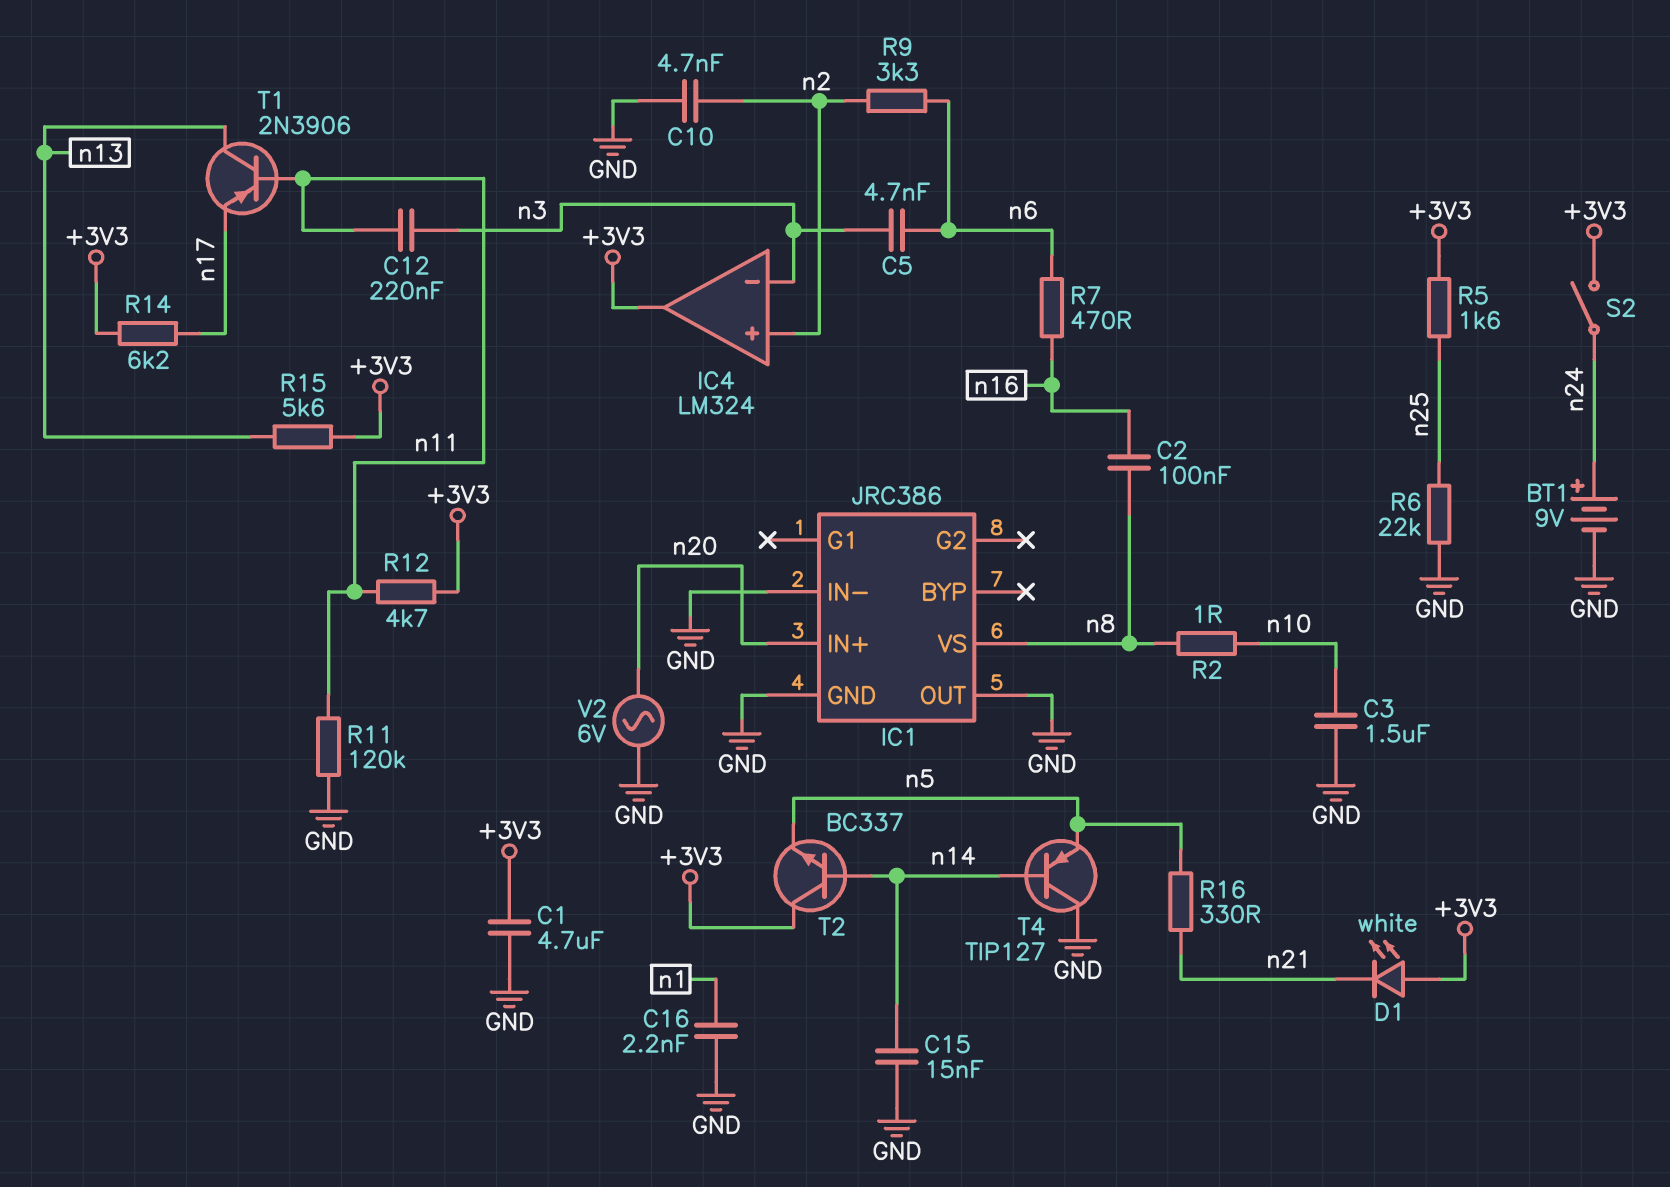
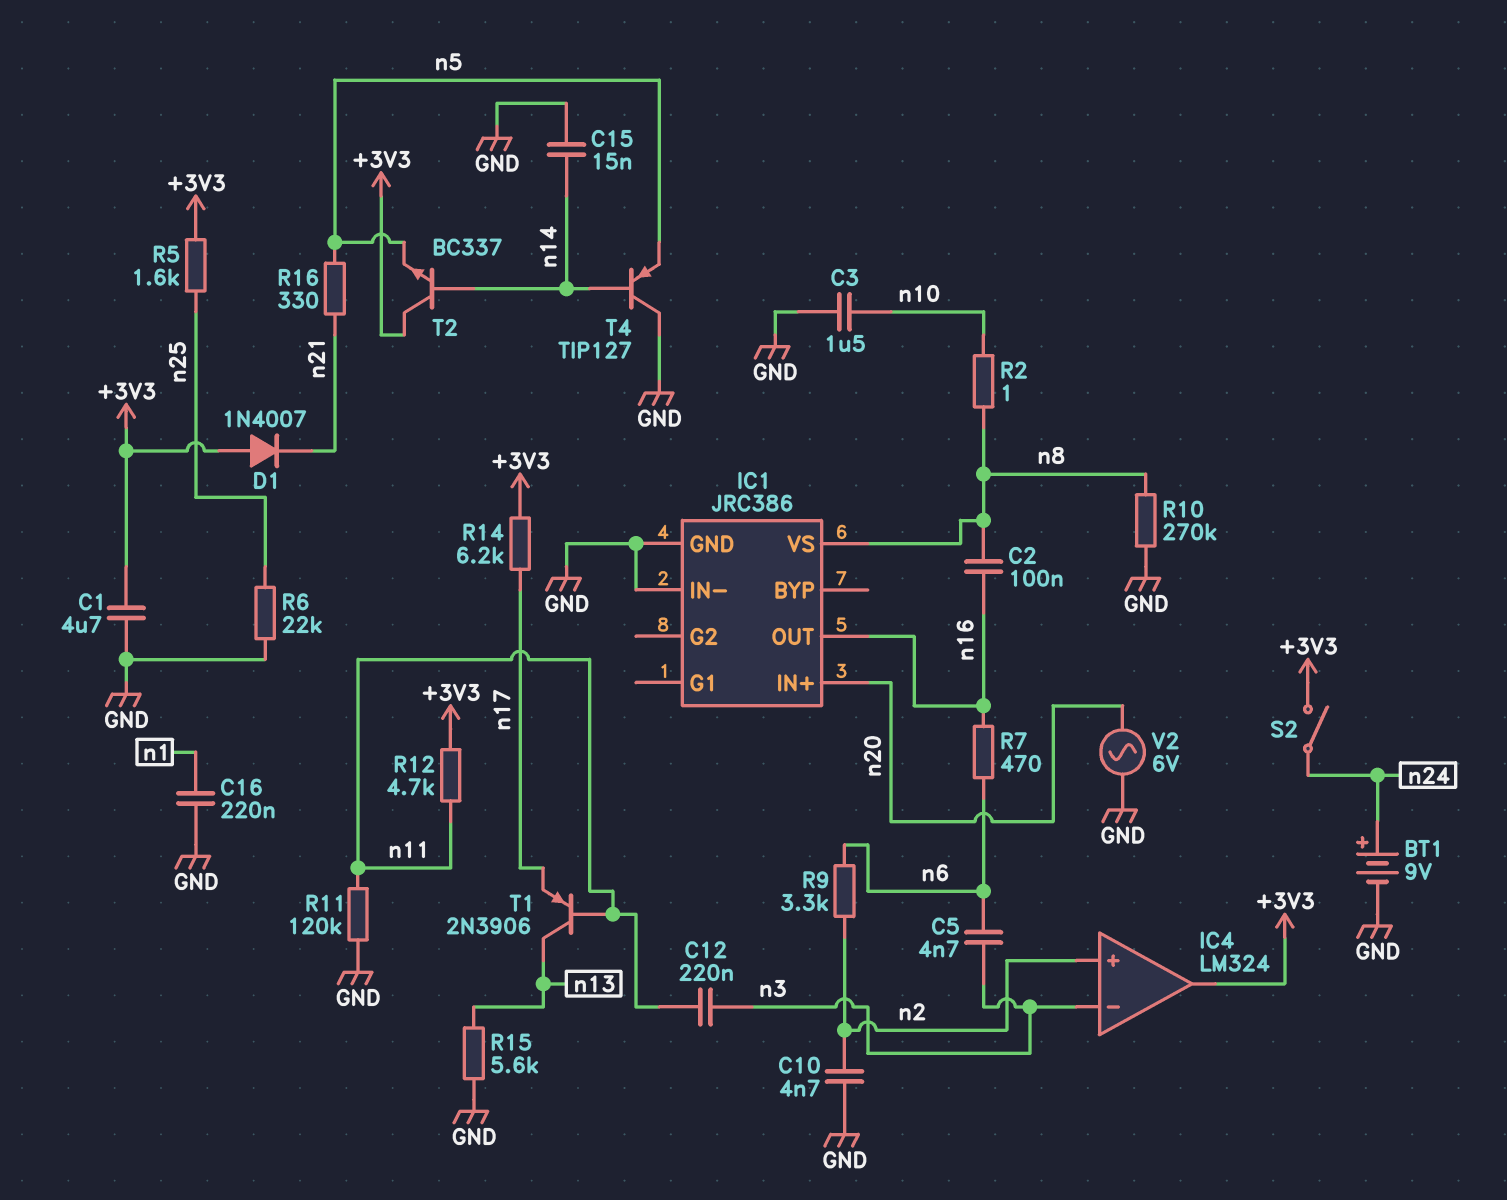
C16: 2.2nF (GND, n1) -> 220nF (GND, n1)
D1: LED white (A +3V3, K n21) -> diode 1N4007 (A +3V3, K n21)
IC1 pin OUT: GND -> n16
R10: none -> 270k (GND, n8)
R15: 5.6k (+3V3, n13) -> 5.6k (GND, n13)

